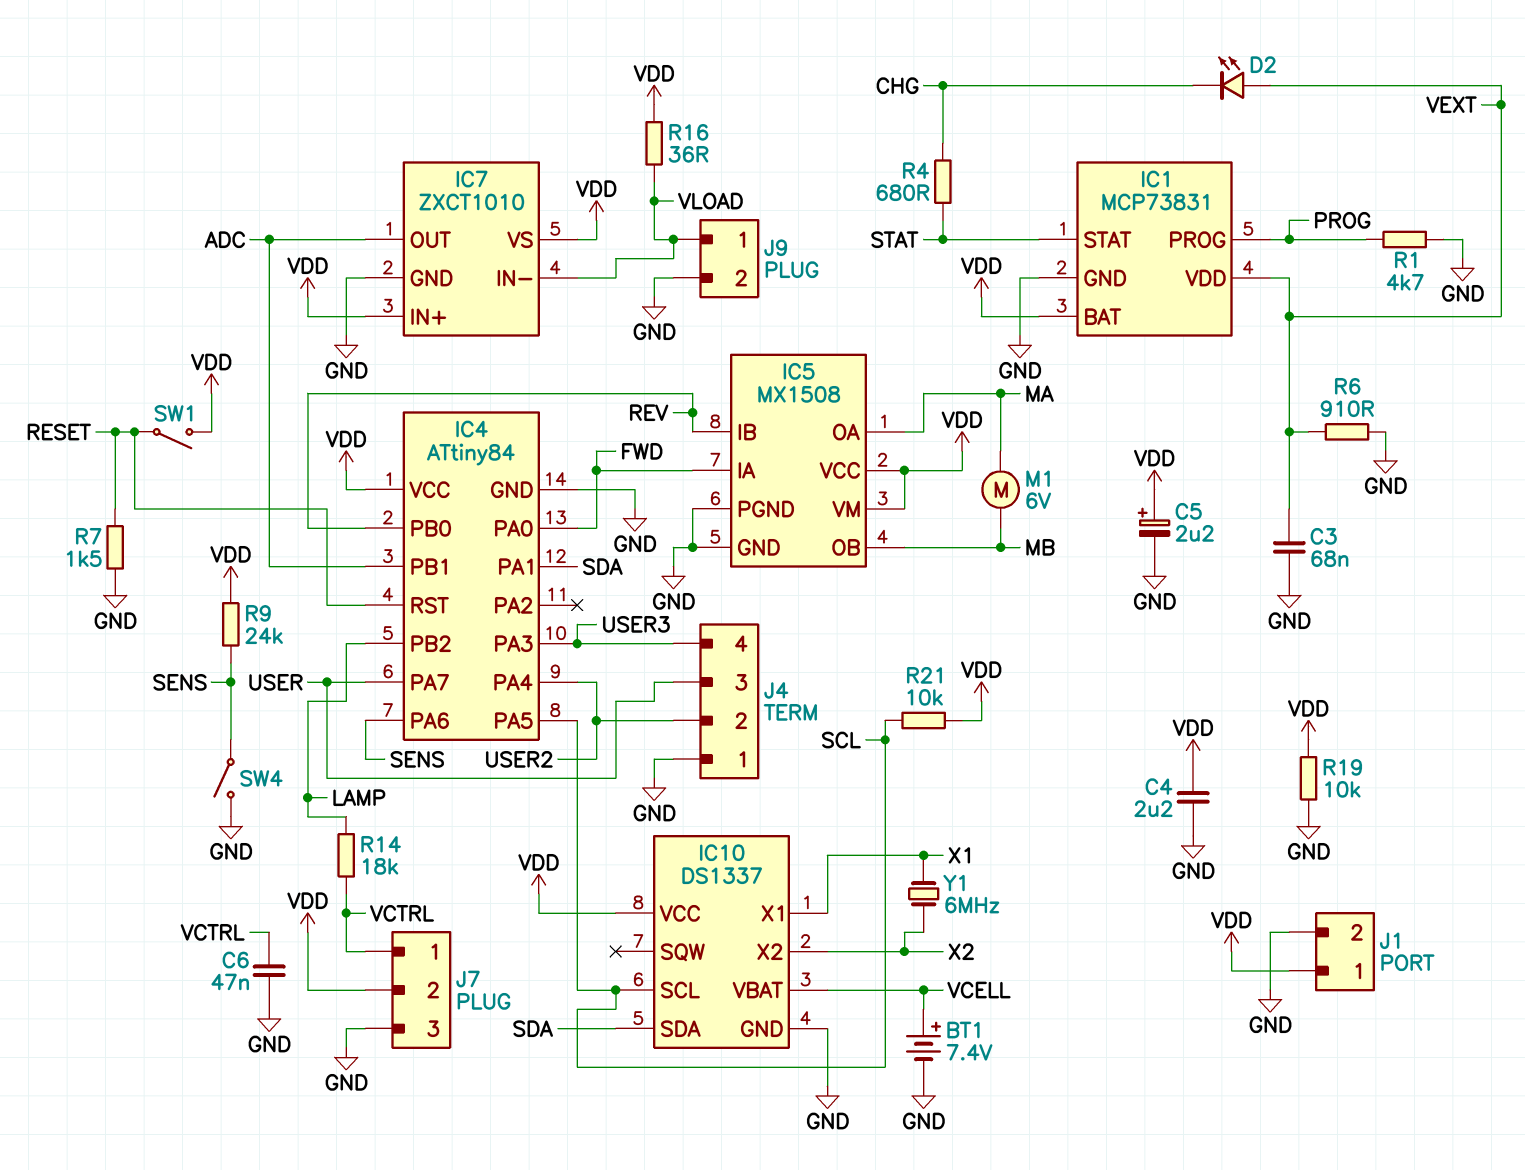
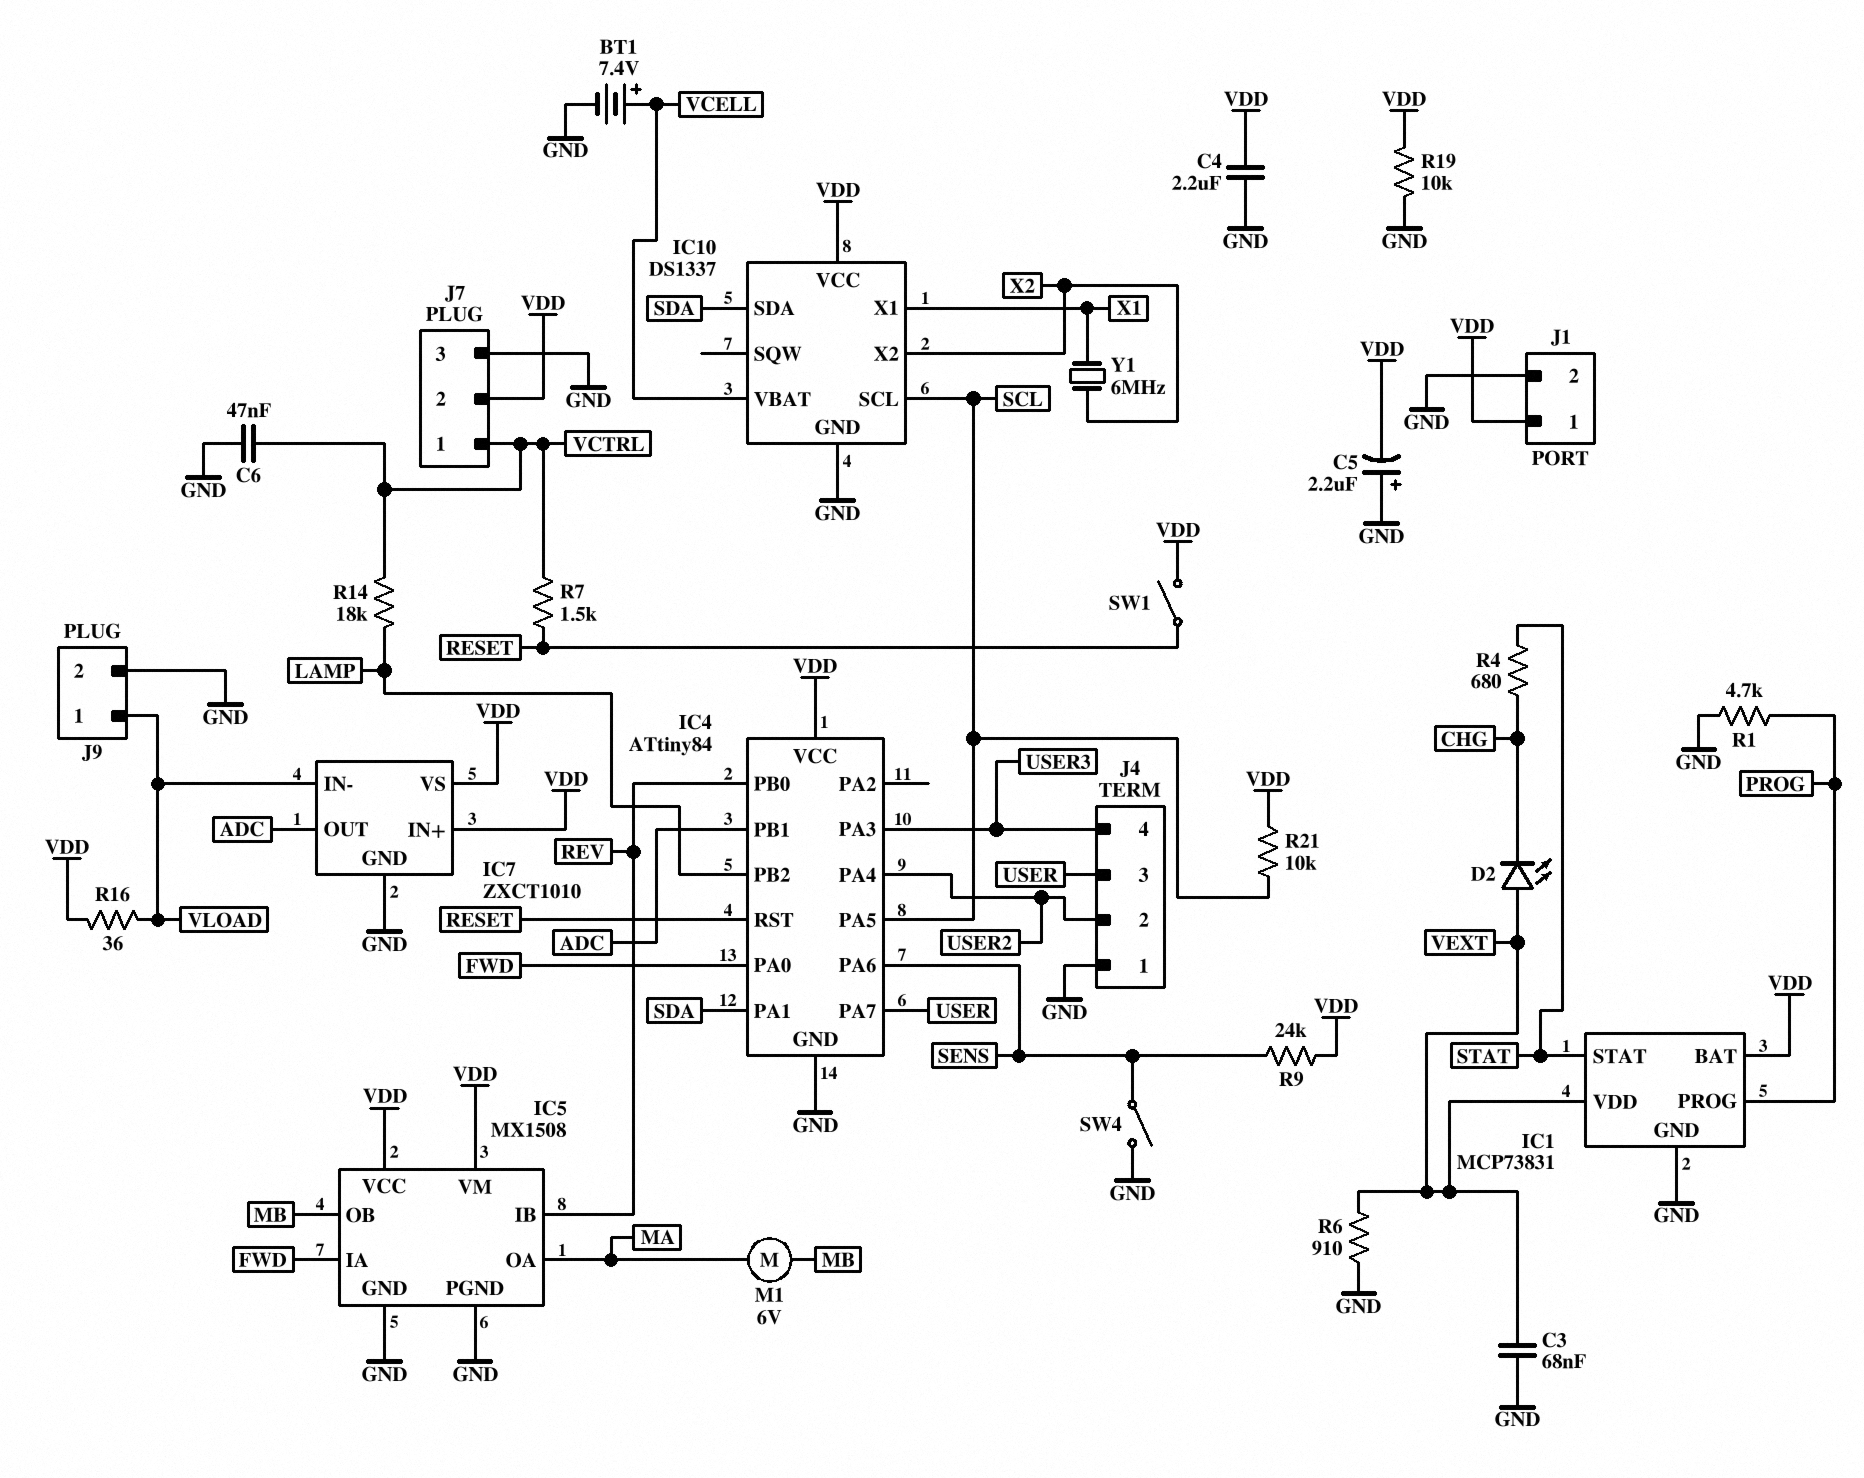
C5: 2.2uF (plus VDD, minus GND) -> 2.2uF (plus GND, minus VDD)
R7: 1.5k (GND, RESET) -> 1.5k (RESET, VCTRL)

